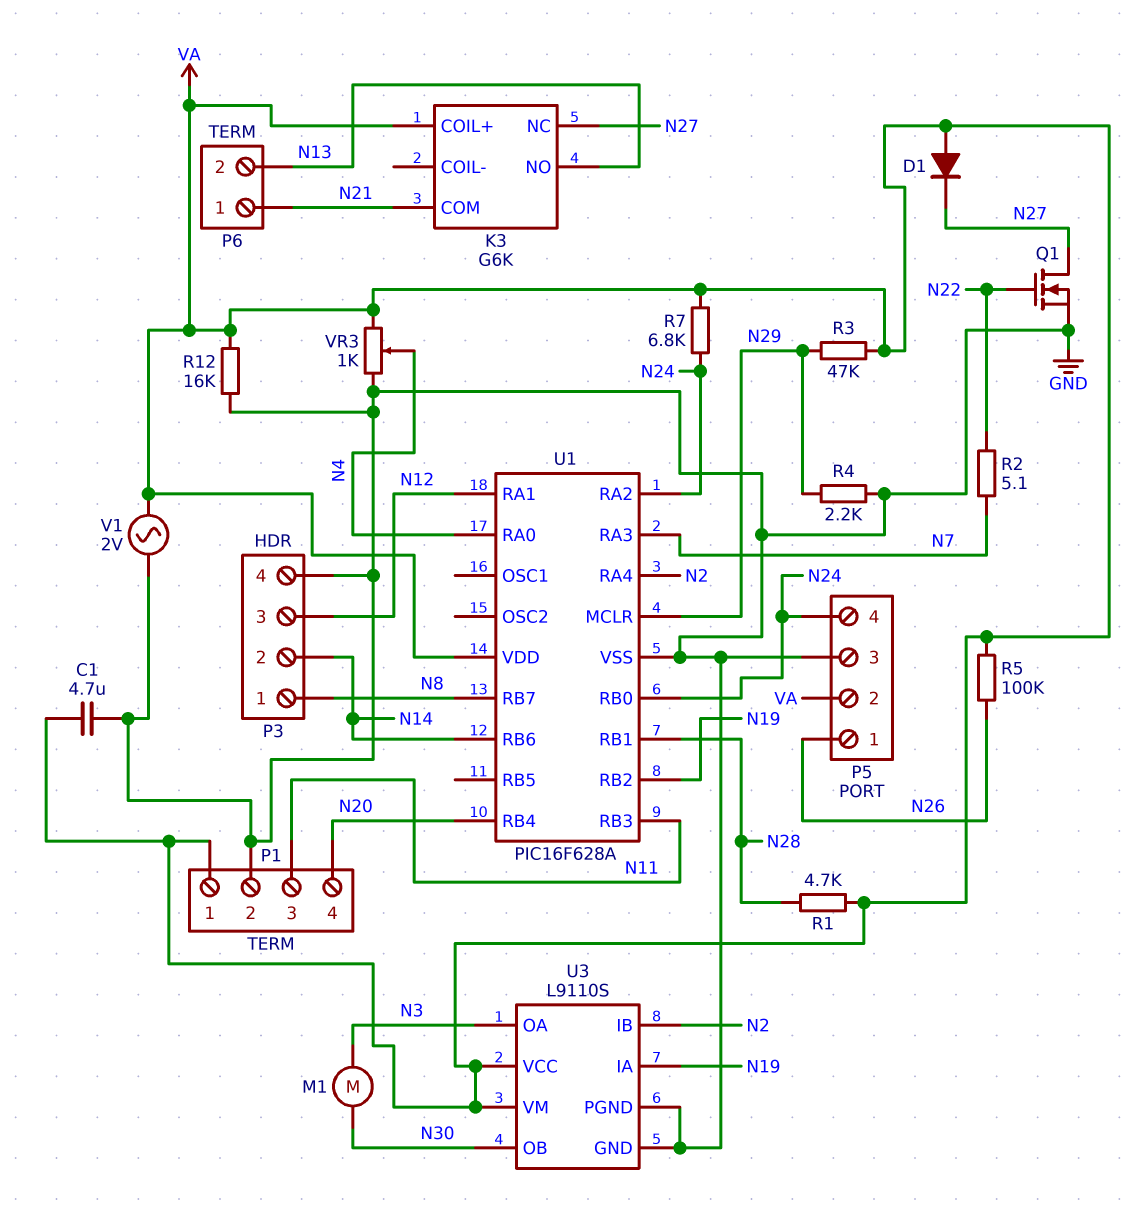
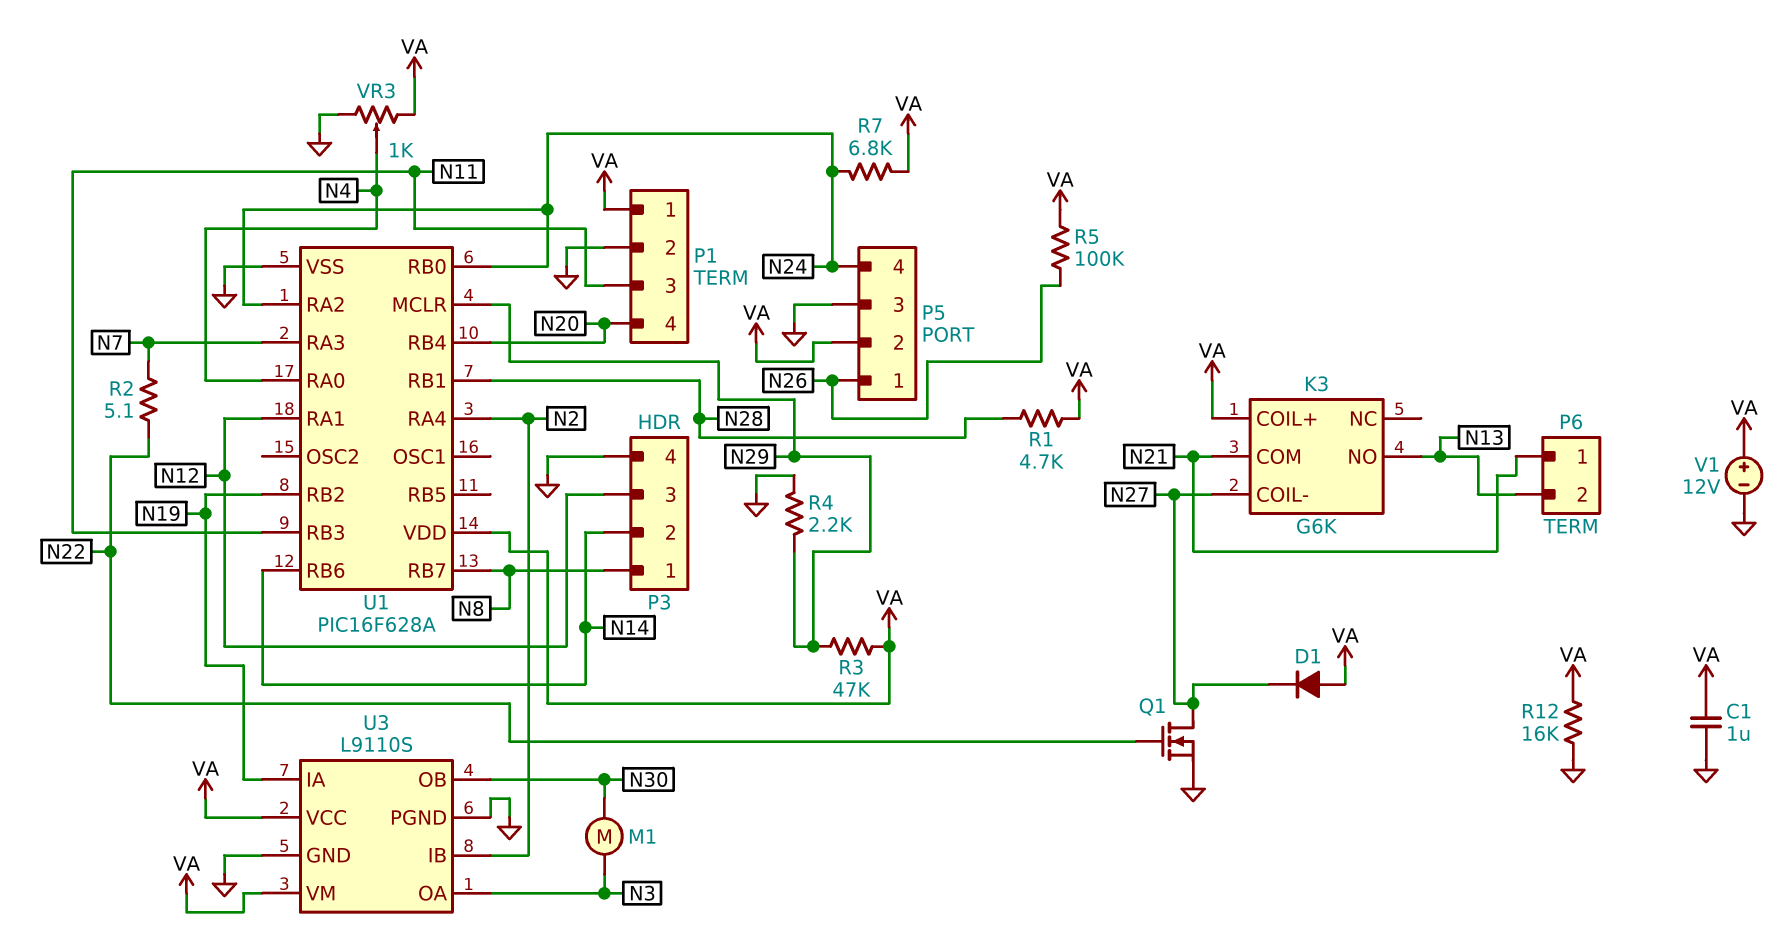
C1: 4.7uF (GND, VA) -> 1uF (GND, VA)
K3 pin COIL-: none -> N27
K3 pin NC: N27 -> none
V1: AC 2V (GND, VA) -> 12V (plus VA, minus GND)

